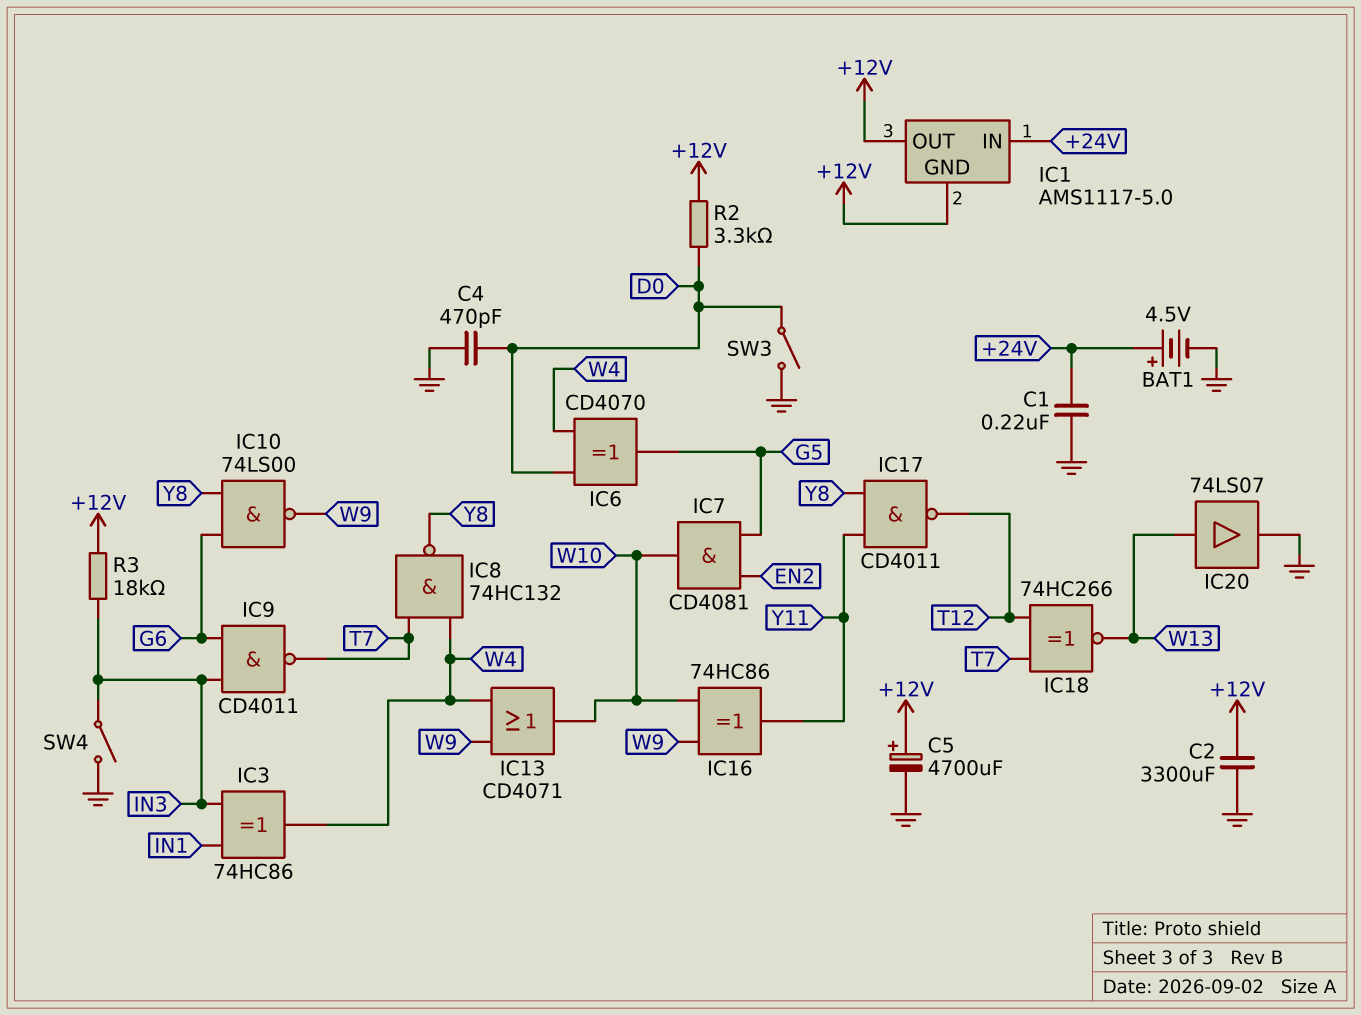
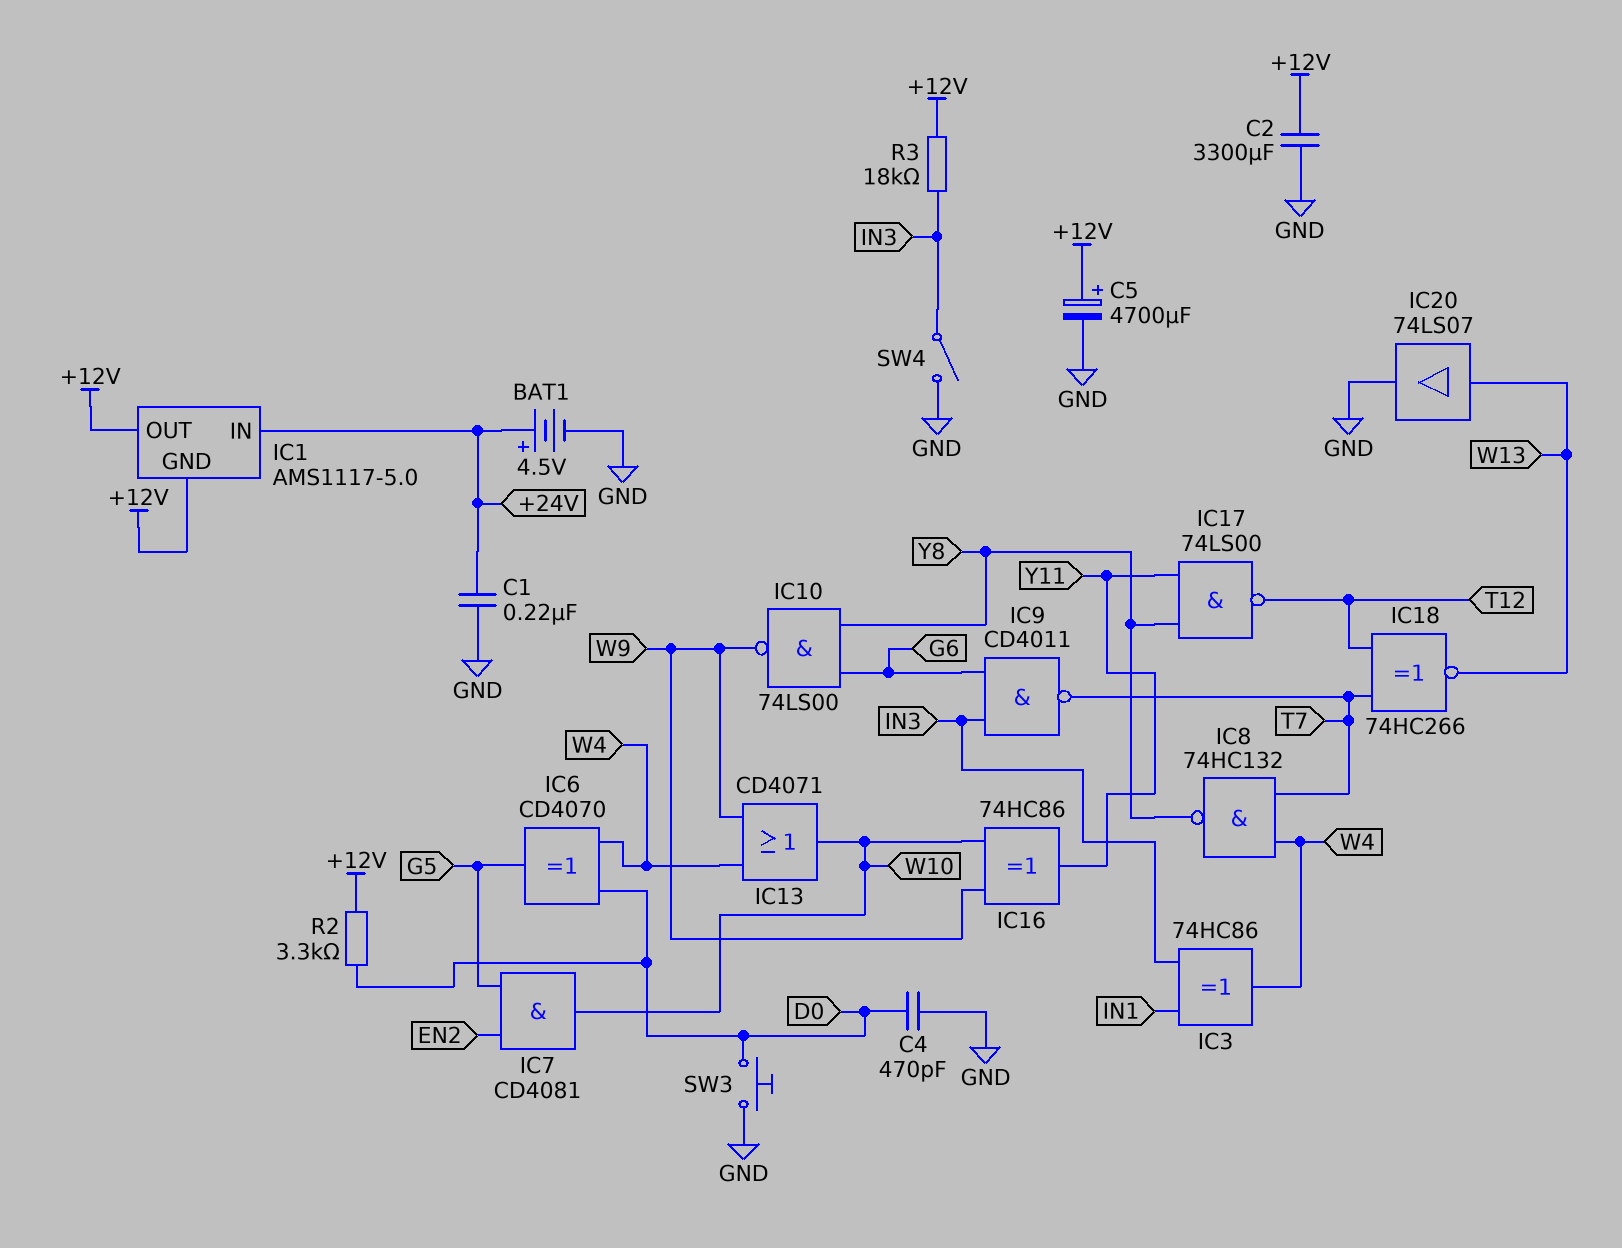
IC17: NAND CD4011 (in Y8, in Y11, out T12) -> NAND 74LS00 (in Y8, in Y11, out T12)
SW3: switch (D0, GND) -> button (D0, GND)

